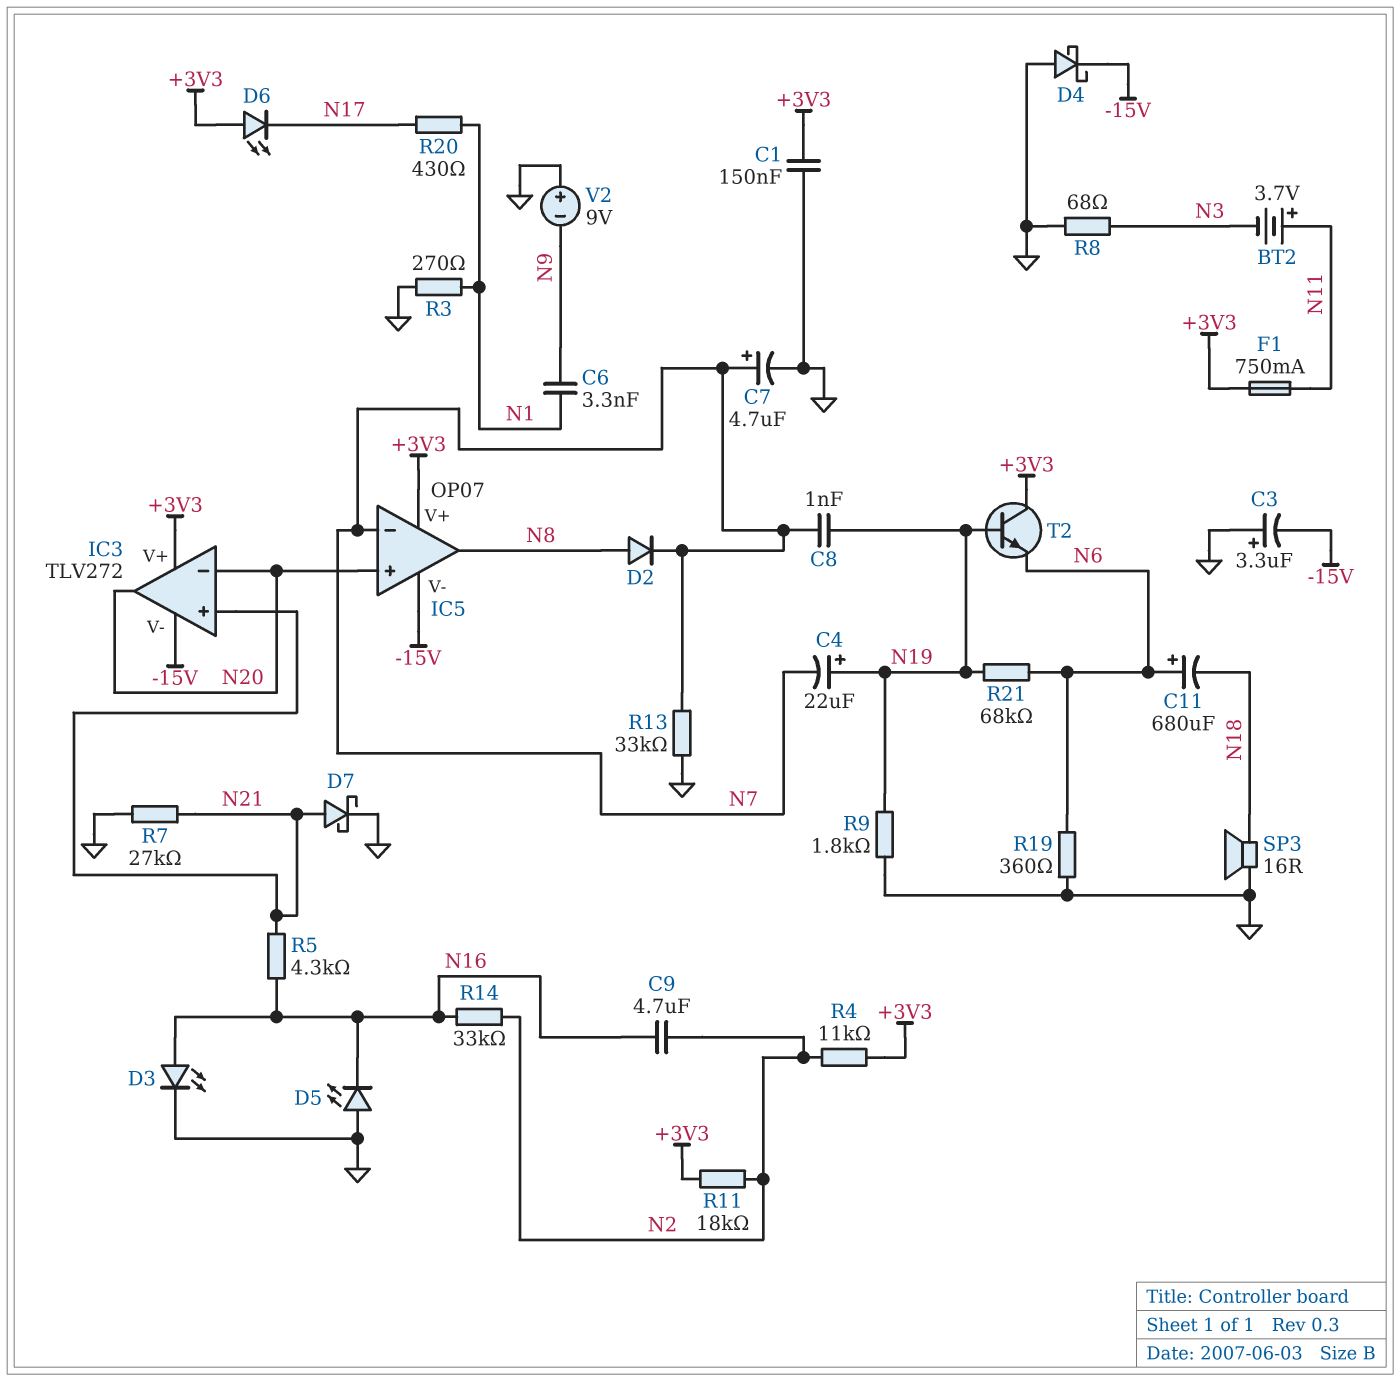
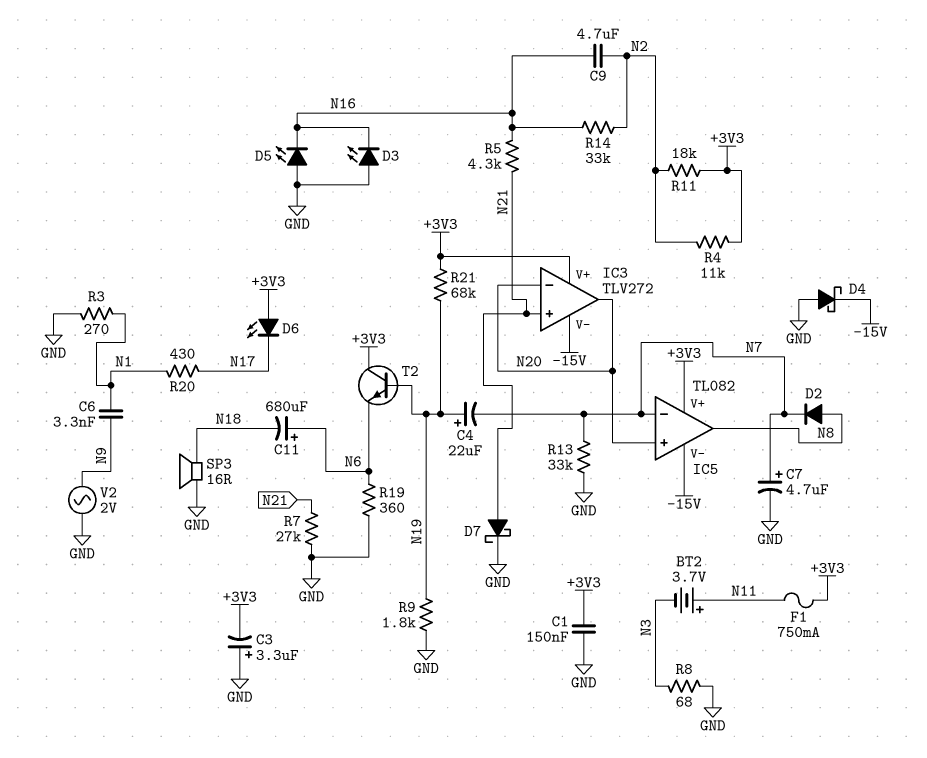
C3: 3.3uF (plus GND, minus -15V) -> 3.3uF (plus GND, minus +3V3)
C8: 1nF (N7, N19) -> none
D3: LED (A N16, K GND) -> LED (A GND, K N16)
IC5: OP07 -> TL082
R21: 68k (N6, N19) -> 68k (+3V3, N19)
V2: 9V (plus GND, minus N9) -> AC 2V (GND, N9)

